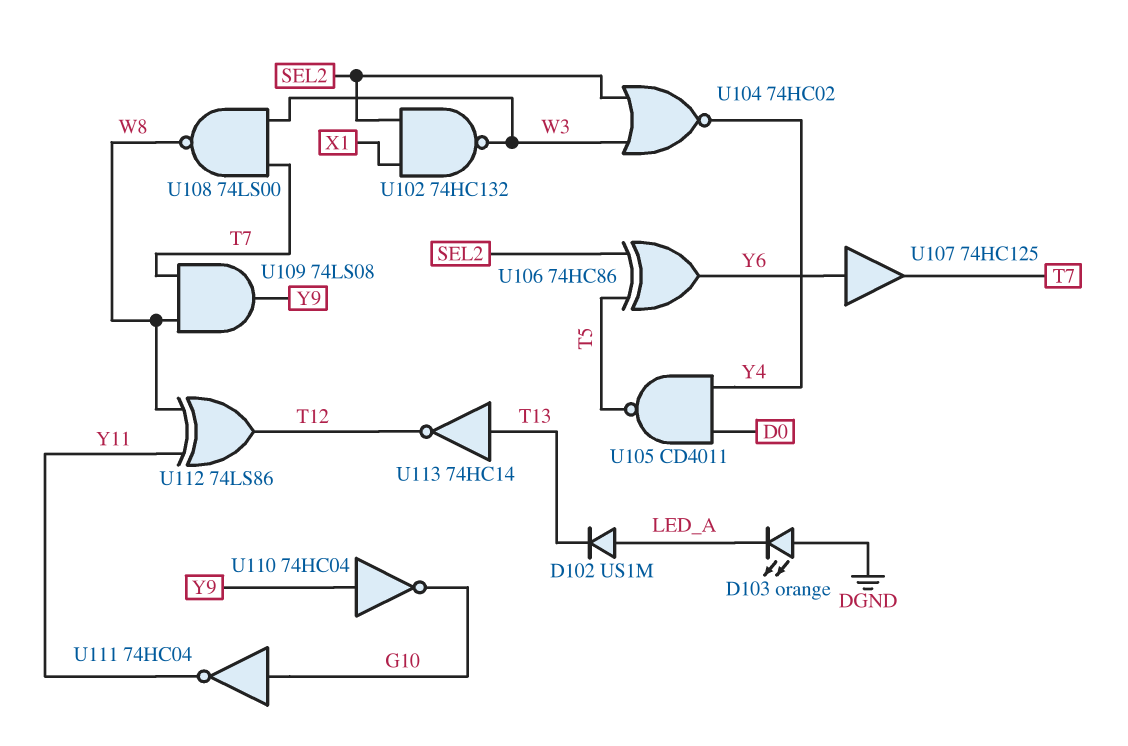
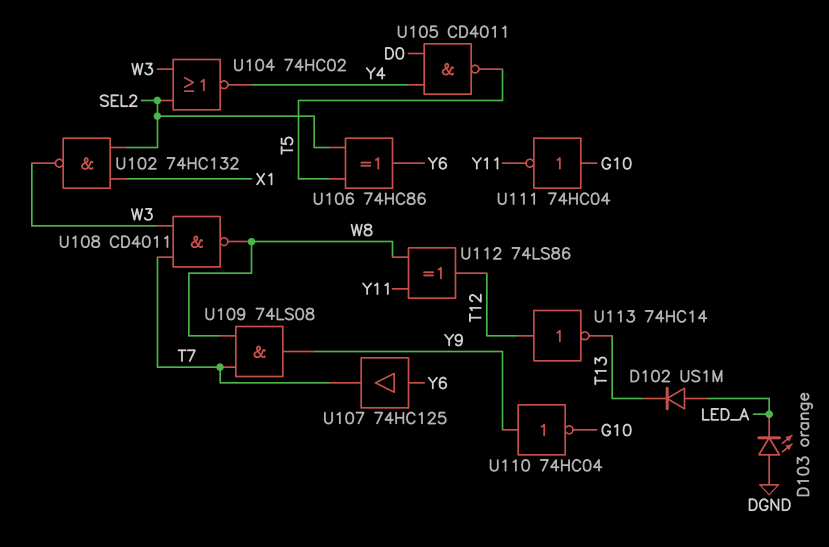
U108: NAND 74LS00 (in T7, in W3, out W8) -> NAND CD4011 (in T7, in W3, out W8)
U113: NOT 74HC14 (in T13, out T12) -> NOT 74HC14 (in T12, out T13)

